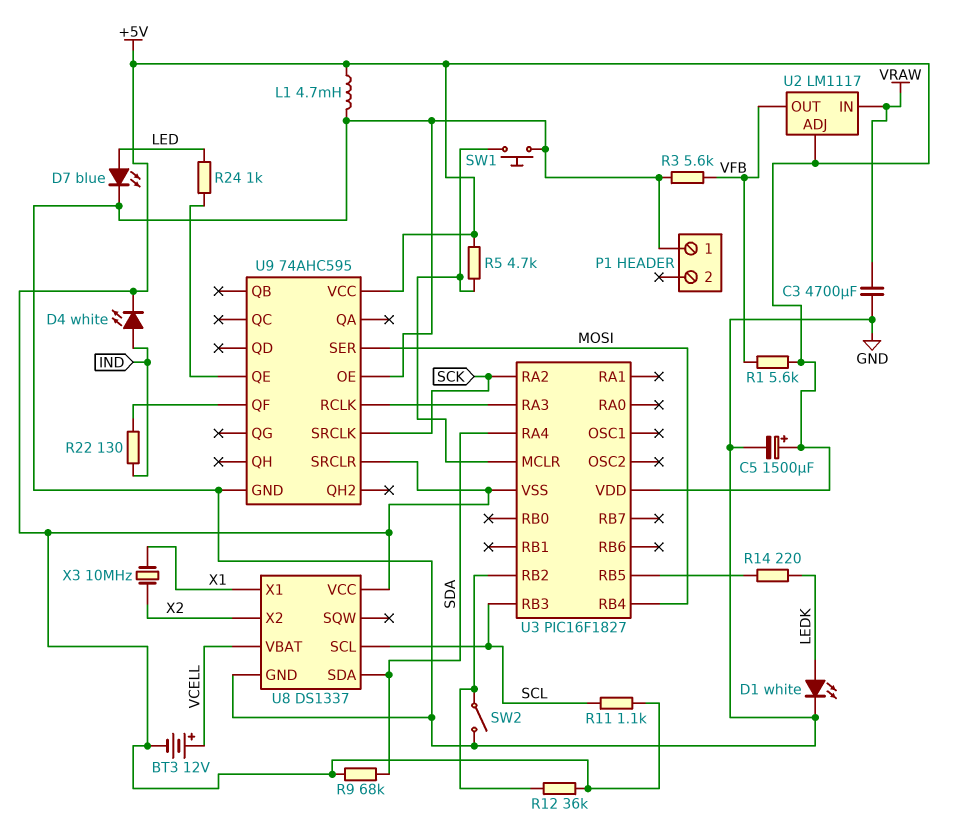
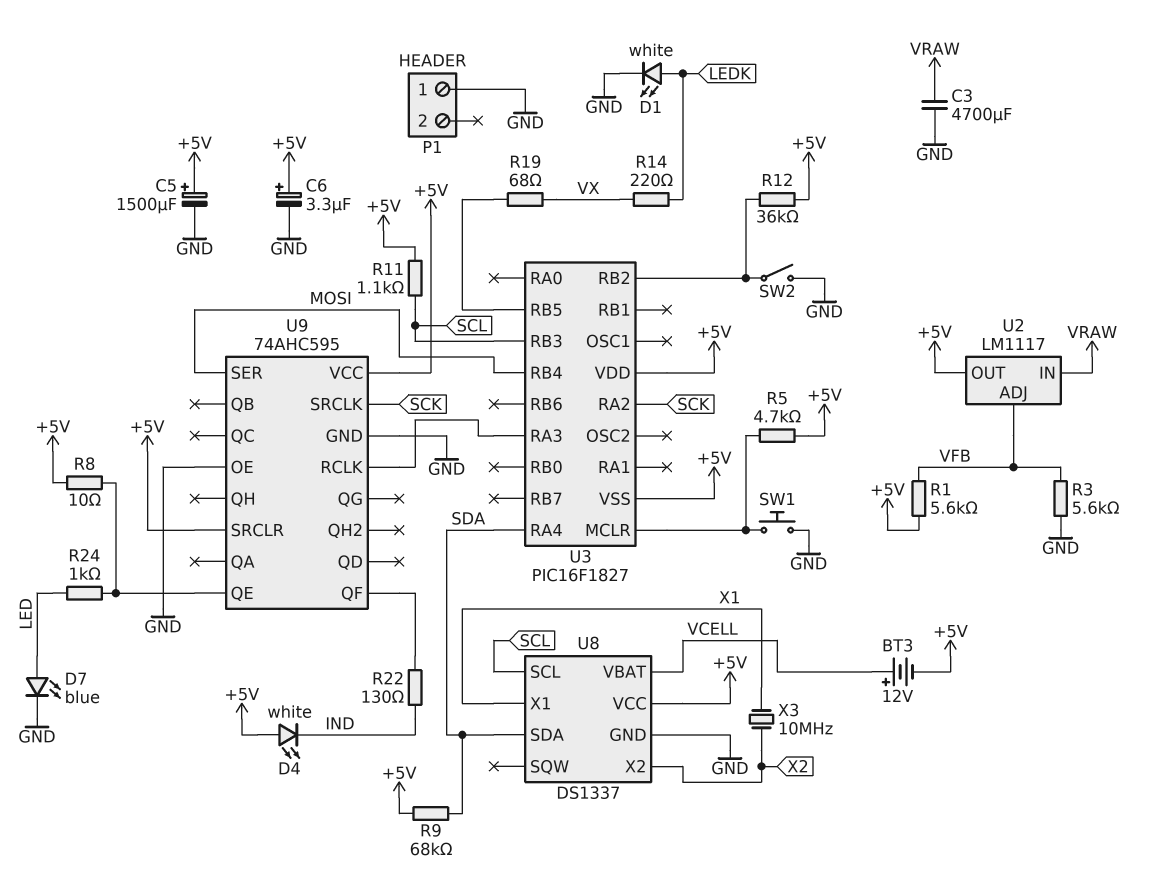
C6: none -> 3.3uF (plus +5V, minus GND)
D4: LED white (A IND, K +5V) -> LED white (A +5V, K IND)
L1: 4.7mH (+5V, GND) -> none
R8: none -> 10 (+5V, U9/QE)
R14: 220 (LEDK, U3/RB5) -> 220 (LEDK, VX)
R19: none -> 68 (U3/RB5, VX)
U2 pin ADJ: +5V -> VFB
U2 pin OUT: VFB -> +5V

